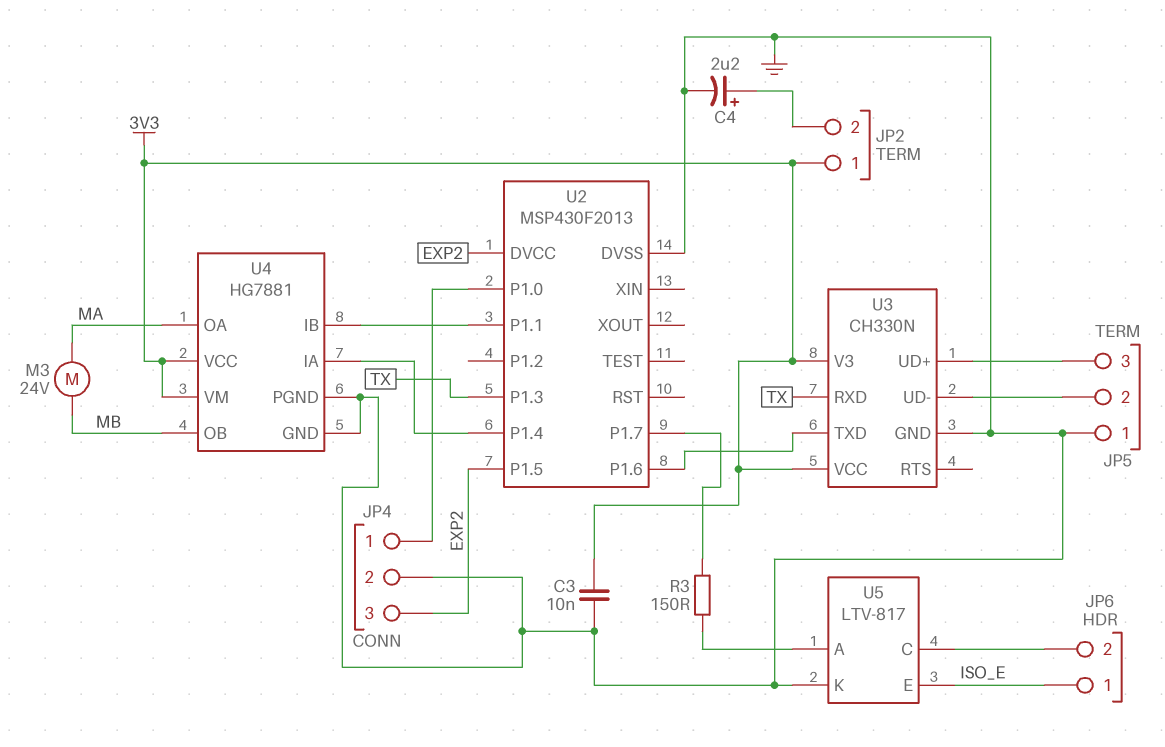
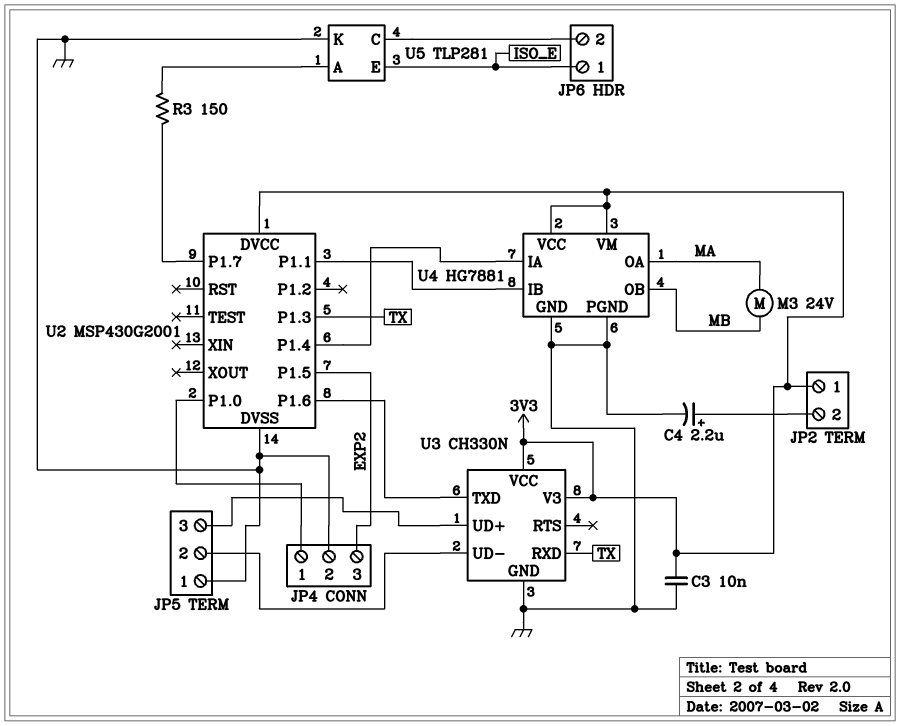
U2: MSP430F2013 -> MSP430G2001
U2 pin DVCC: EXP2 -> 3V3
U5: LTV-817 -> TLP281

